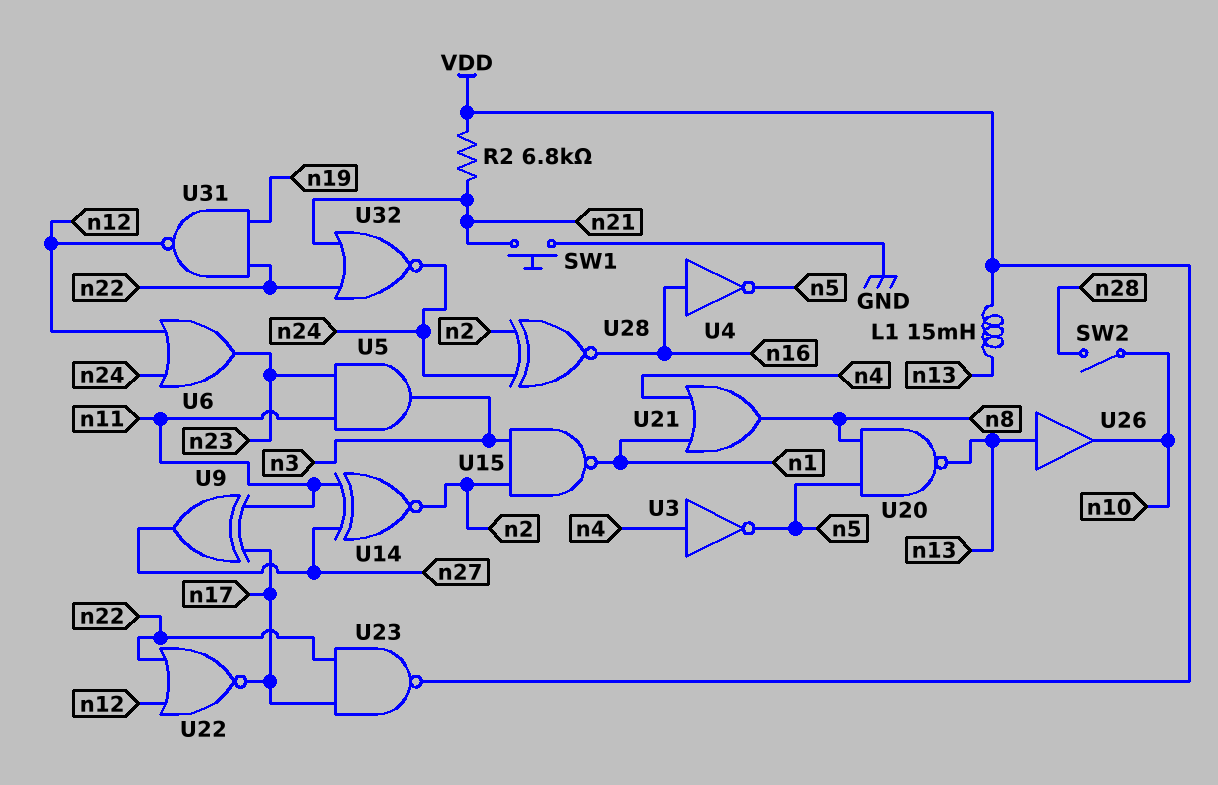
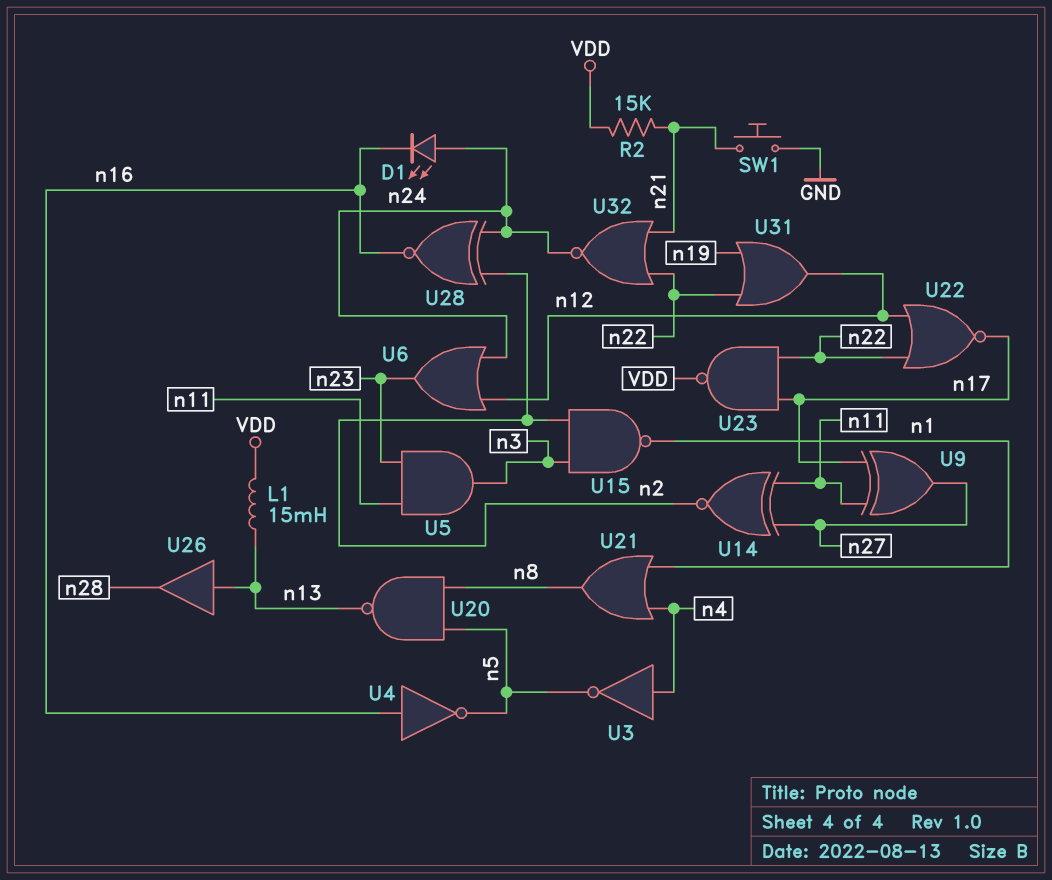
D1: none -> LED (A n24, K n16)
R2: 6.8k (VDD, n21) -> 15k (VDD, n21)
SW2: switch (n10, n28) -> none
U26: buffer (in n13, out n10) -> buffer (in n13, out n28)
U31: NAND (in n19, in n22, out n12) -> OR (in n19, in n22, out n12)

